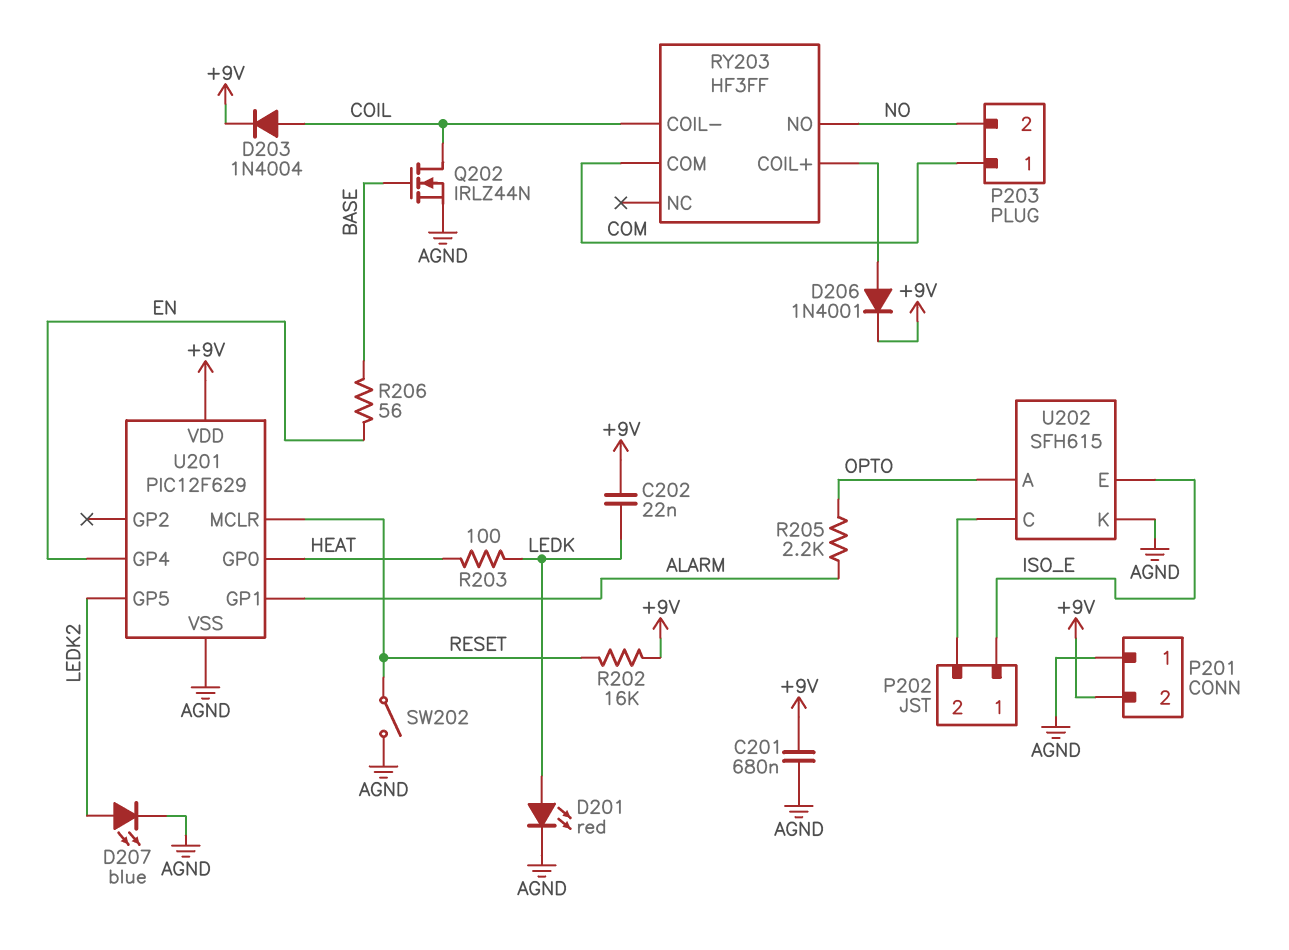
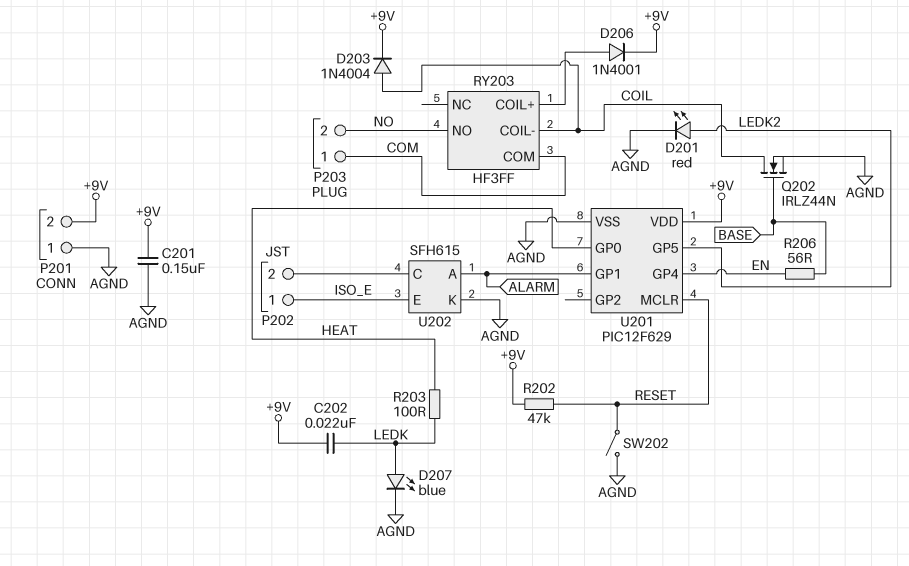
C201: 680nF (+9V, AGND) -> 150nF (+9V, AGND)
D201: LED red (A LEDK, K AGND) -> LED red (A LEDK2, K AGND)
D207: LED blue (A LEDK2, K AGND) -> LED blue (A LEDK, K AGND)
R202: 16k (+9V, RESET) -> 47k (+9V, RESET)
R205: 2.2k (ALARM, OPTO) -> none
U202 pin A: OPTO -> ALARM

